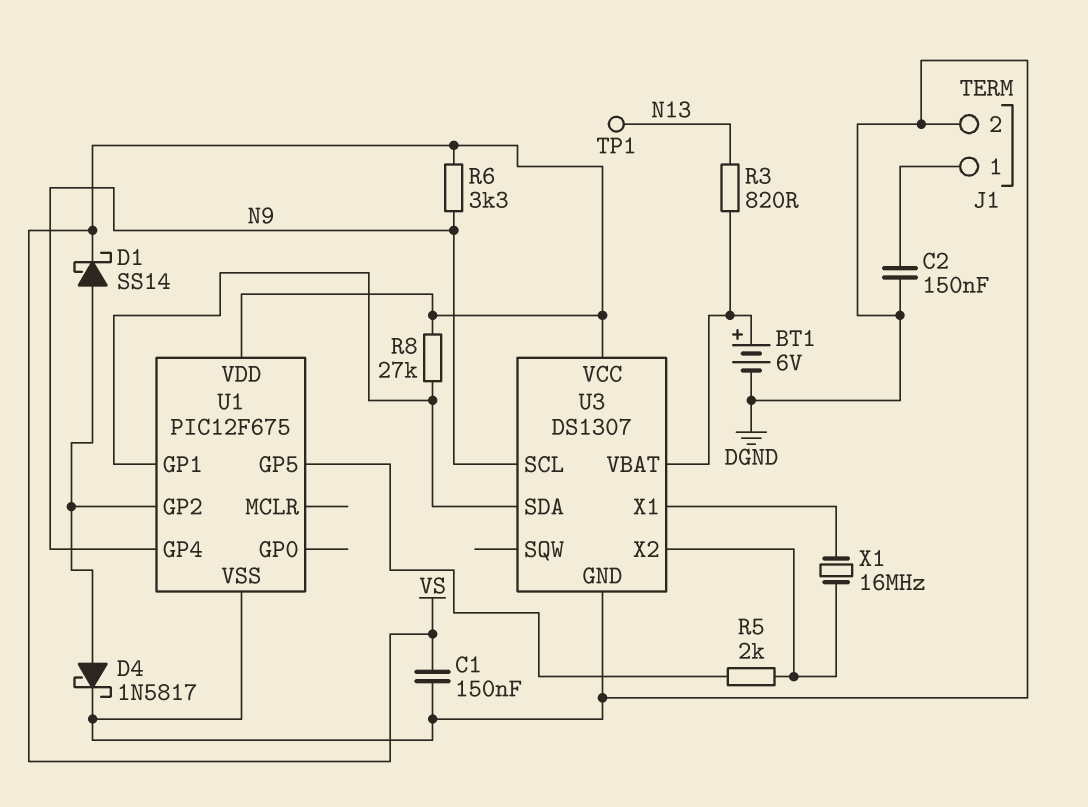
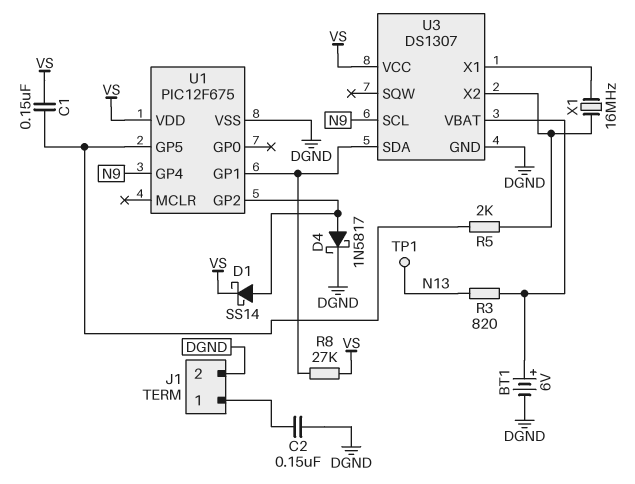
C1: 150nF (DGND, VS) -> 150nF (U1/GP5, VS)
R6: 3.3k (N9, VS) -> none

